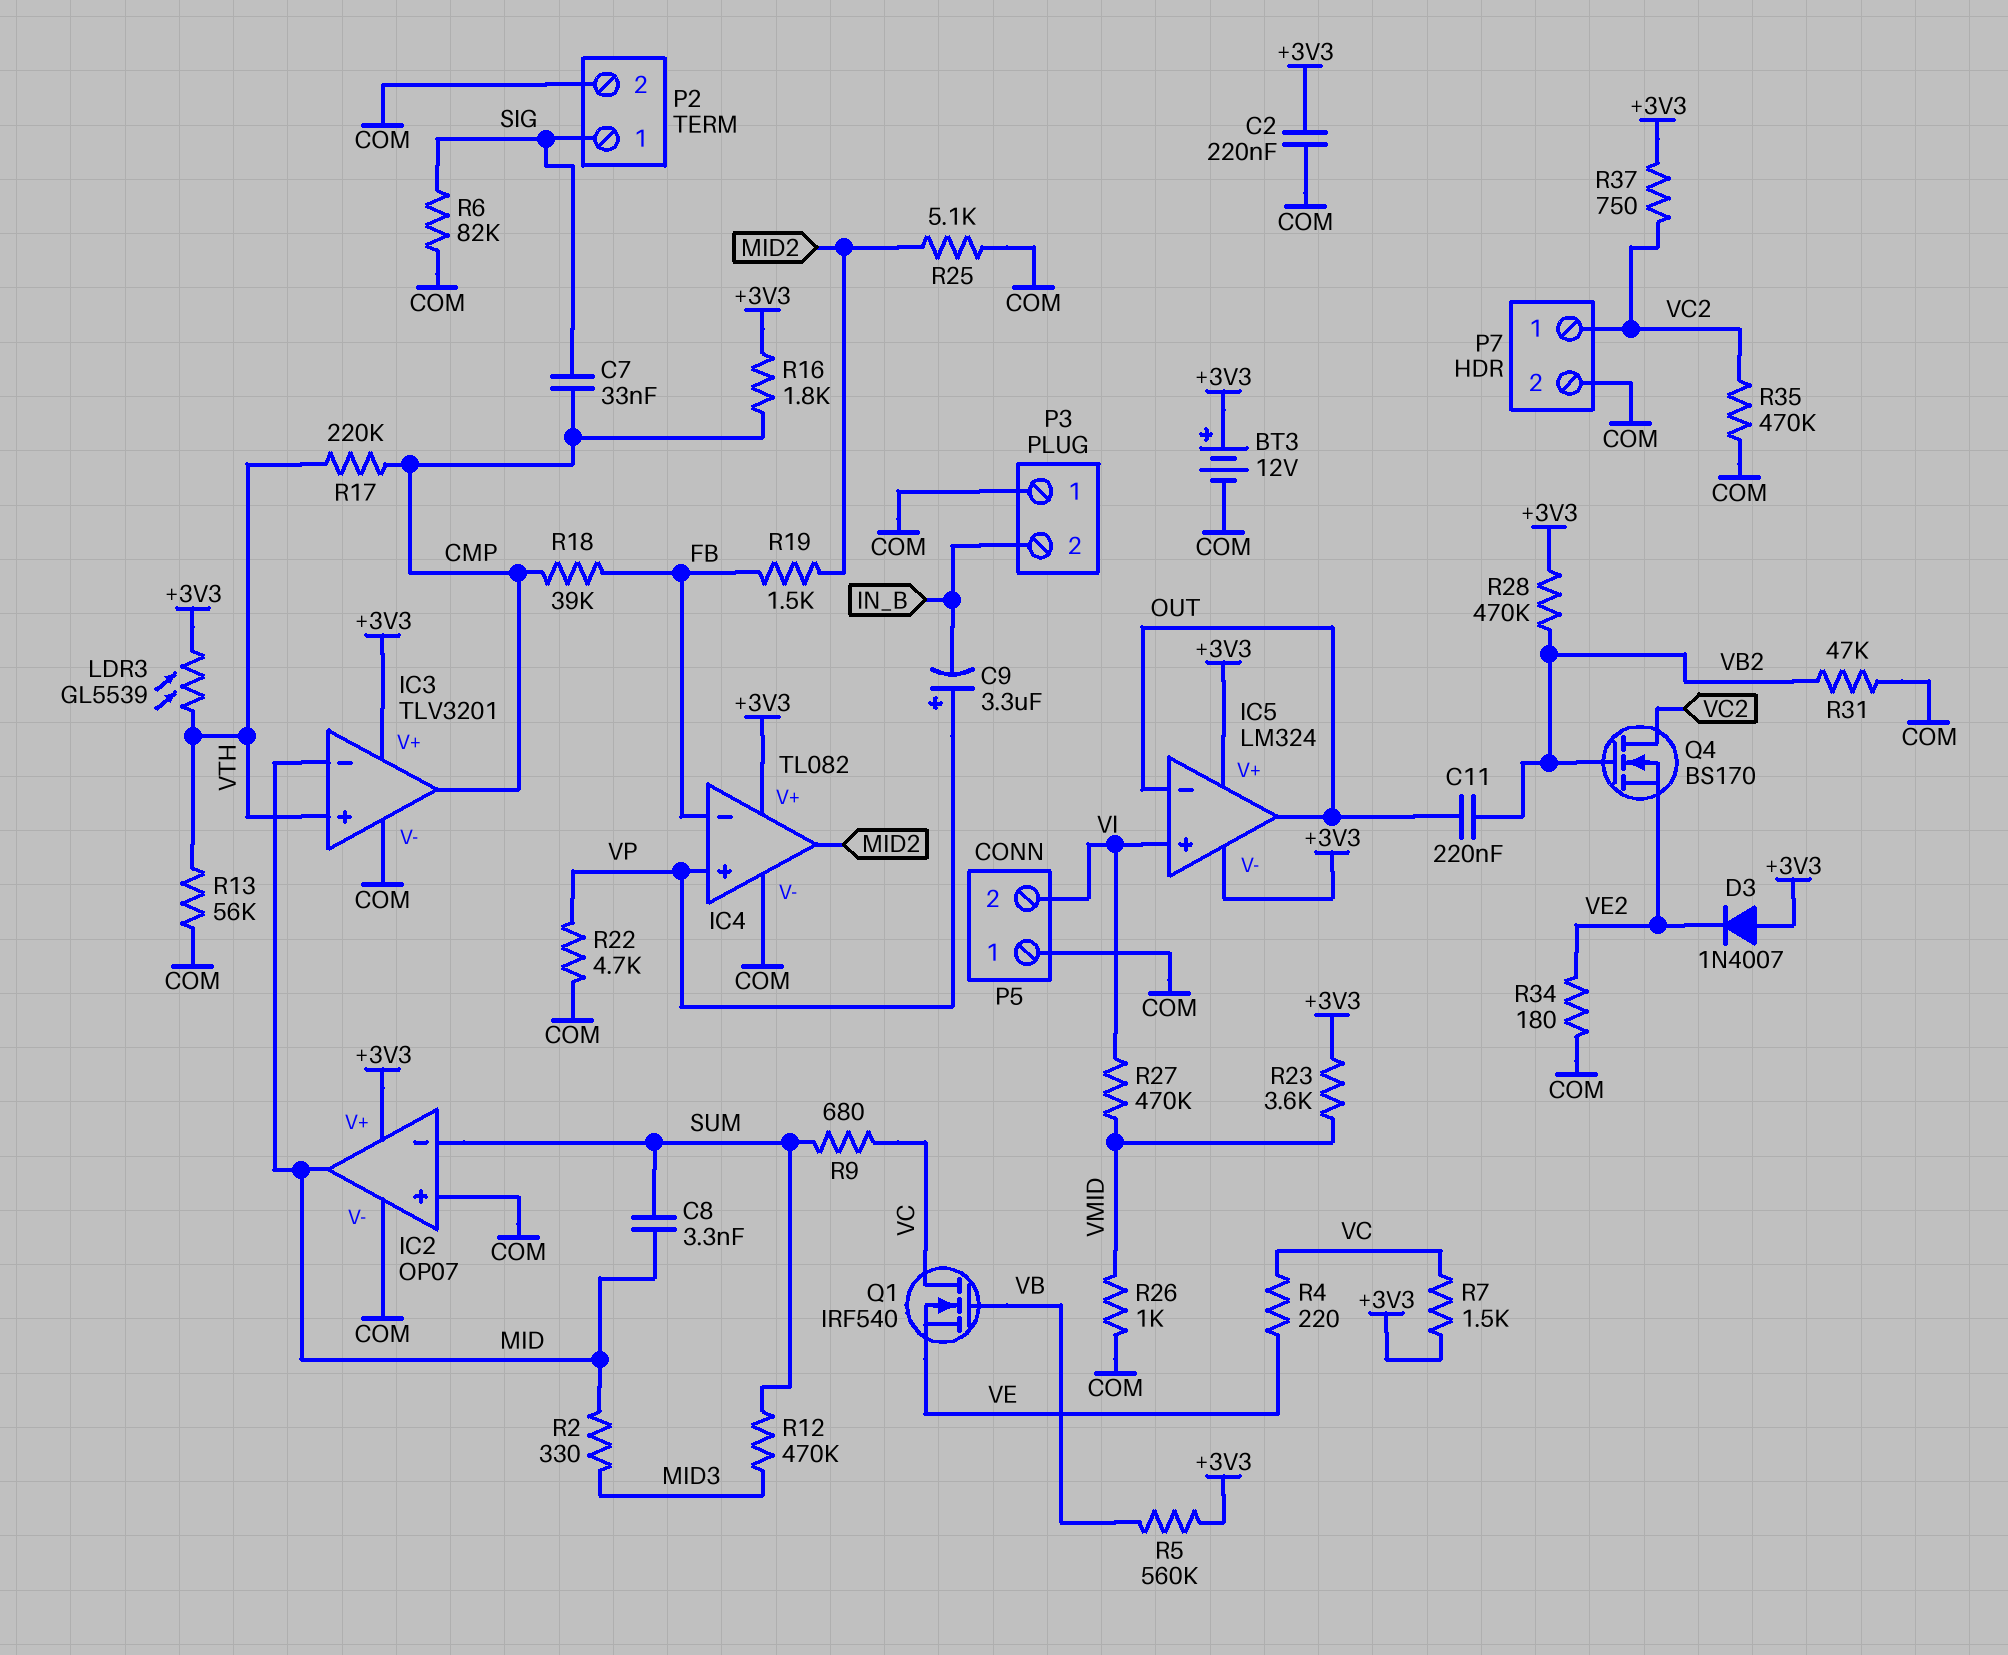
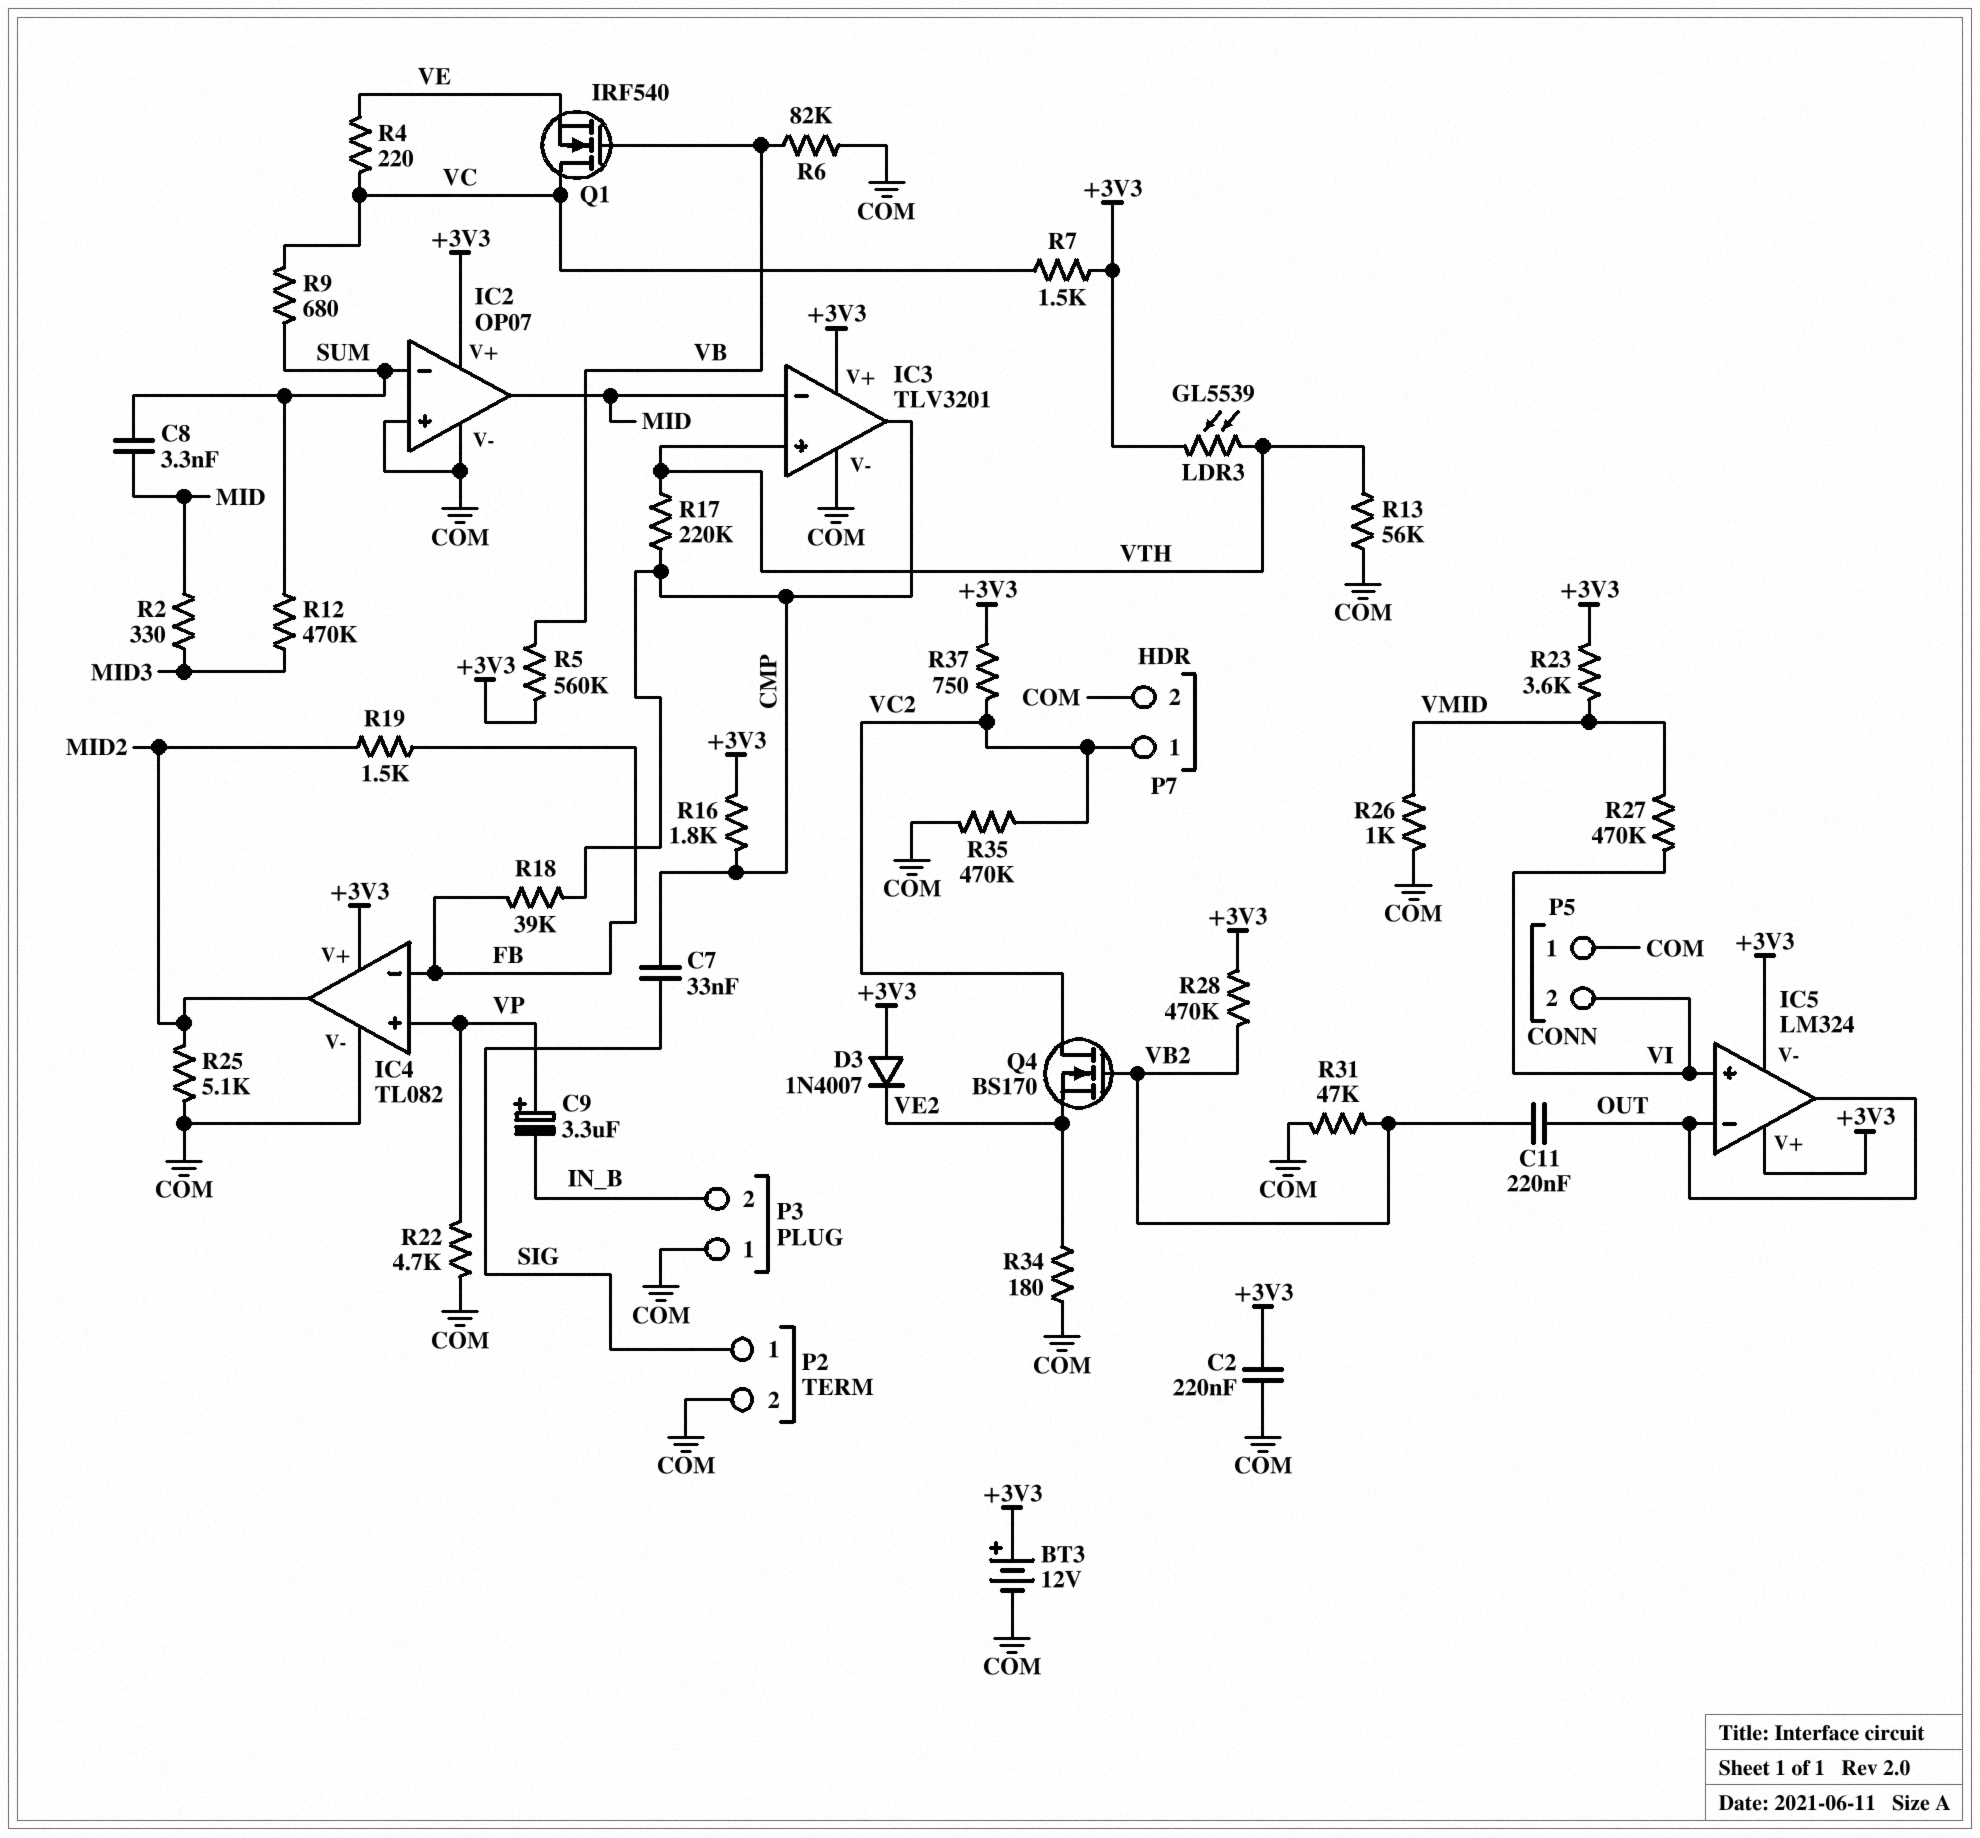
R6: 82k (COM, SIG) -> 82k (COM, VB)

